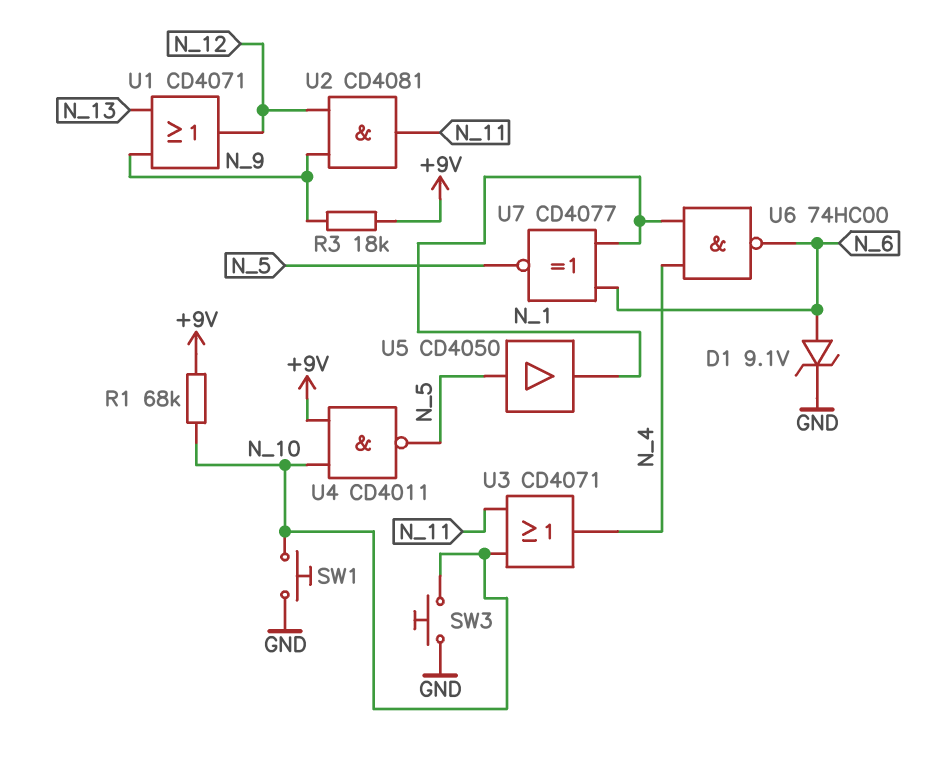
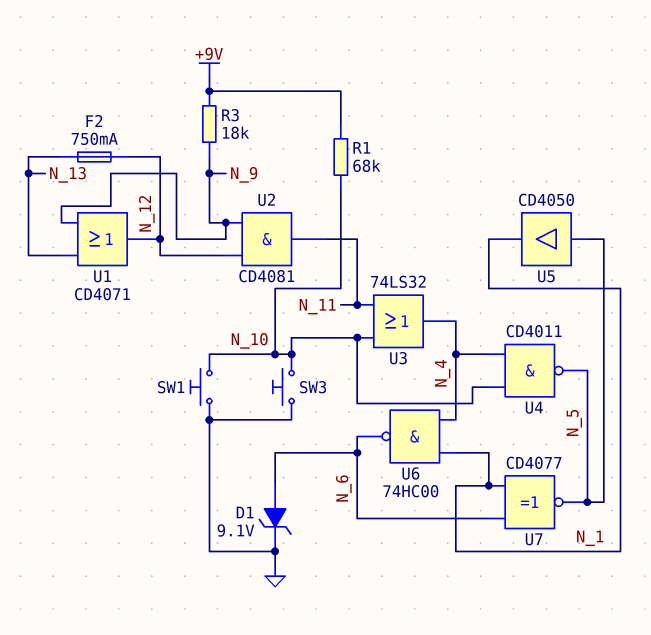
F2: none -> 750mA (N_12, N_13)
U3: OR CD4071 (in N_10, in N_11, out N_4) -> OR 74LS32 (in N_10, in N_11, out N_4)
U4: NAND CD4011 (in +9V, in N_10, out N_5) -> NAND CD4011 (in N_4, in N_10, out N_5)

